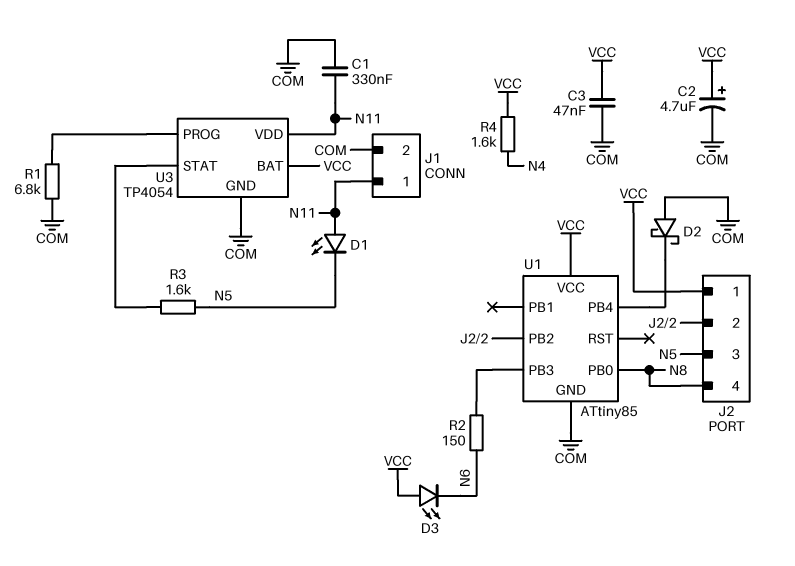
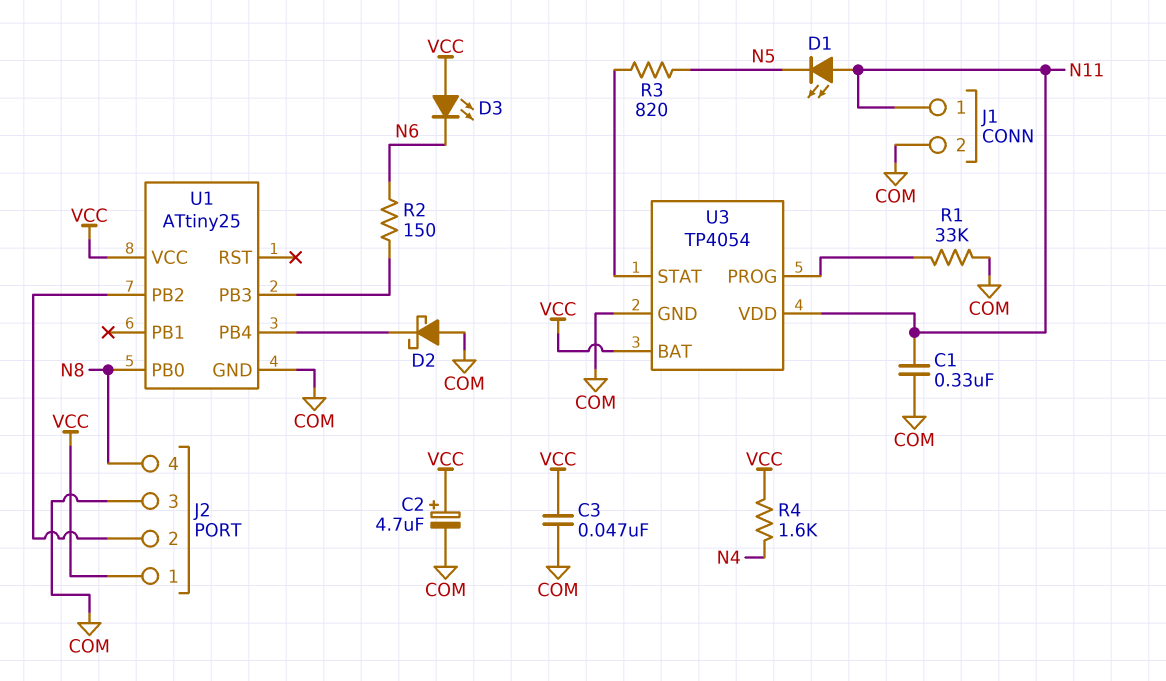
J2 pin 3: N5 -> COM
R1: 6.8k (COM, U3/PROG) -> 33k (COM, U3/PROG)
R3: 1.6k (N5, U3/STAT) -> 820 (N5, U3/STAT)
U1: ATtiny85 -> ATtiny25

